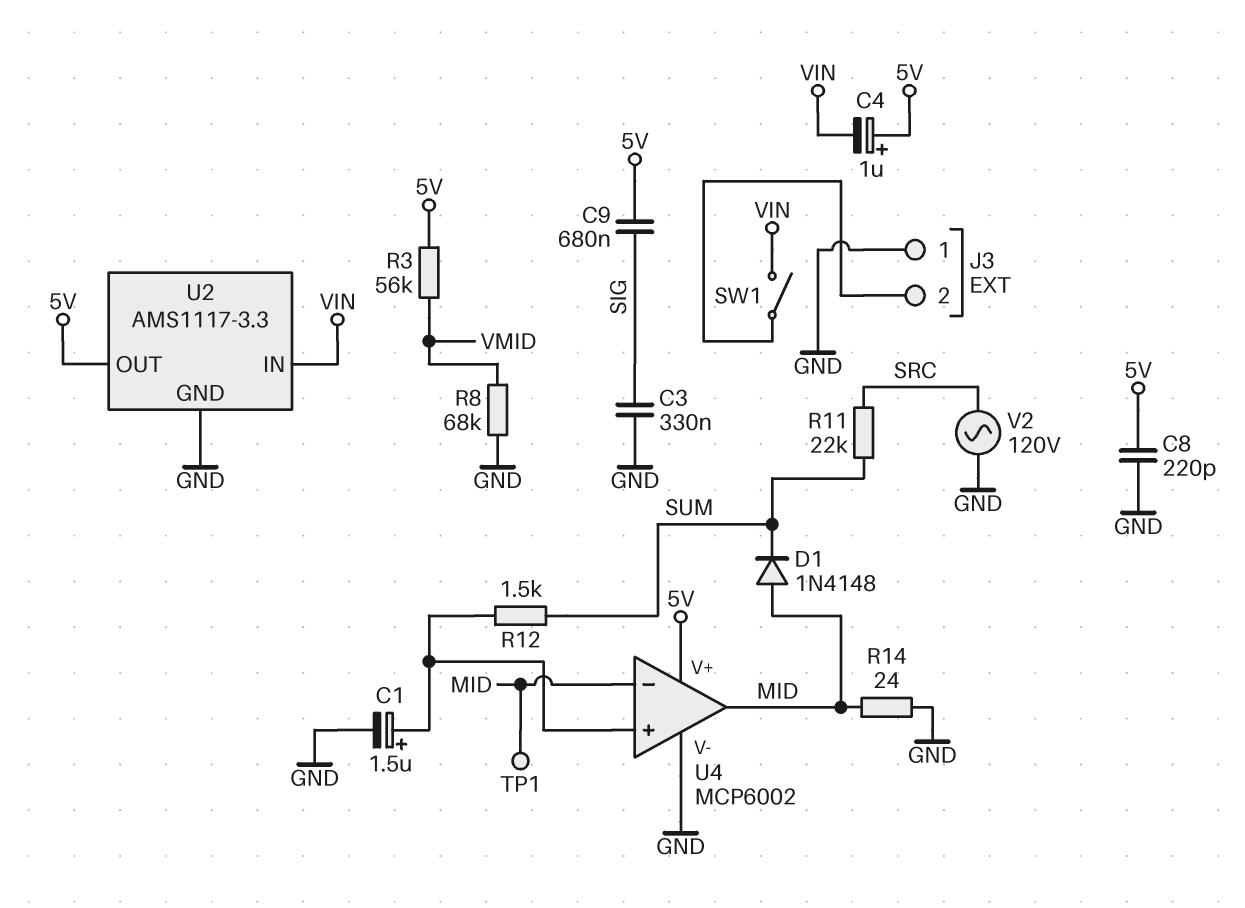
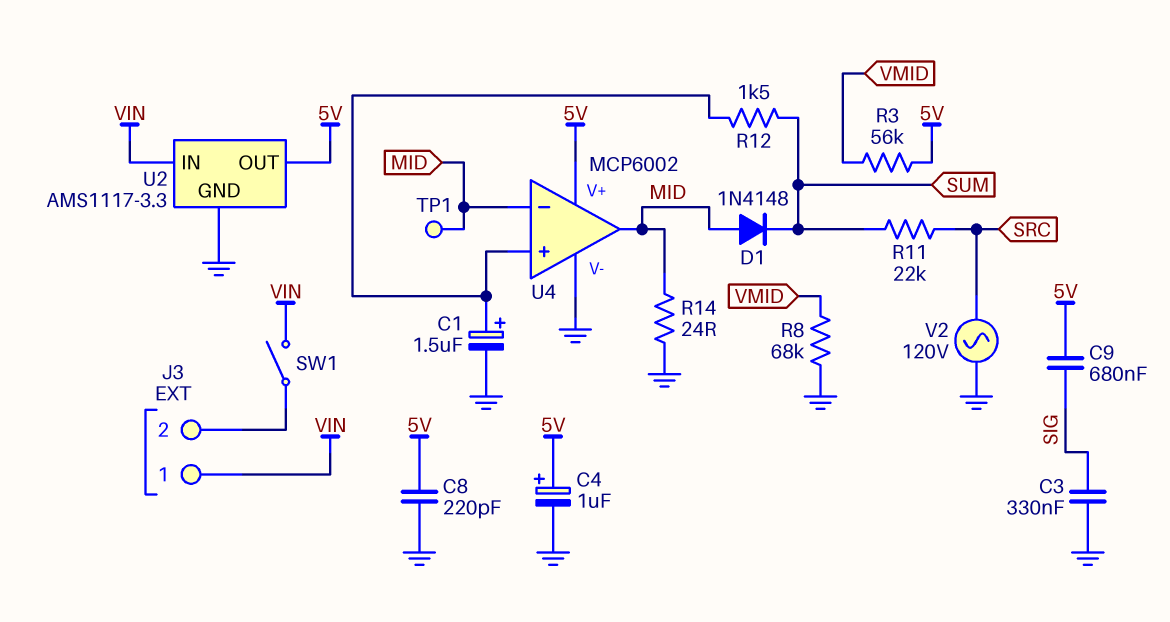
C4: 1uF (plus 5V, minus VIN) -> 1uF (plus 5V, minus GND)
J3 pin 1: GND -> VIN

